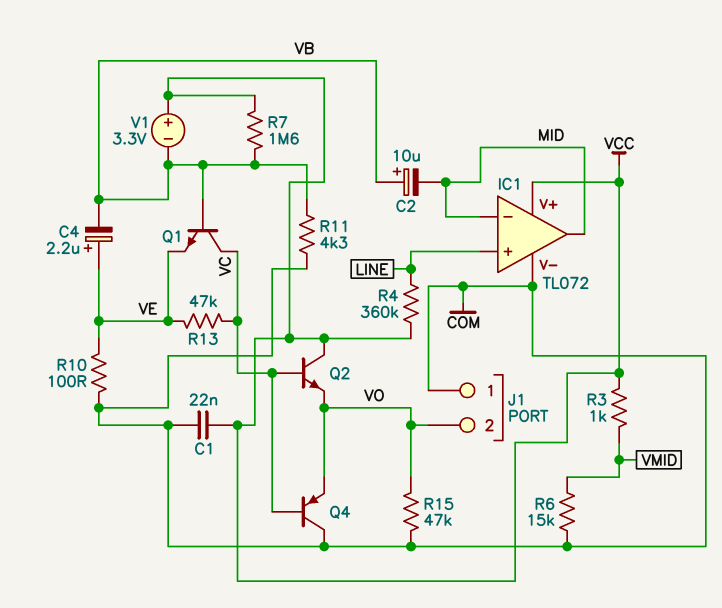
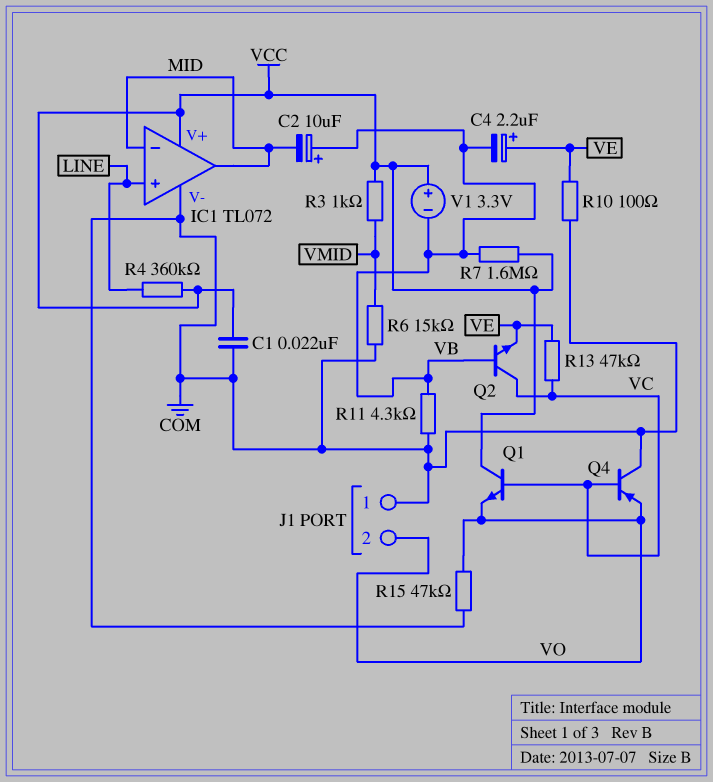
Q1: NPN (B VB, C VC, E VE) -> NPN (B VC, C VCC, E VO)
Q2: NPN (B VC, C VCC, E VO) -> NPN (B VB, C VC, E VE)

